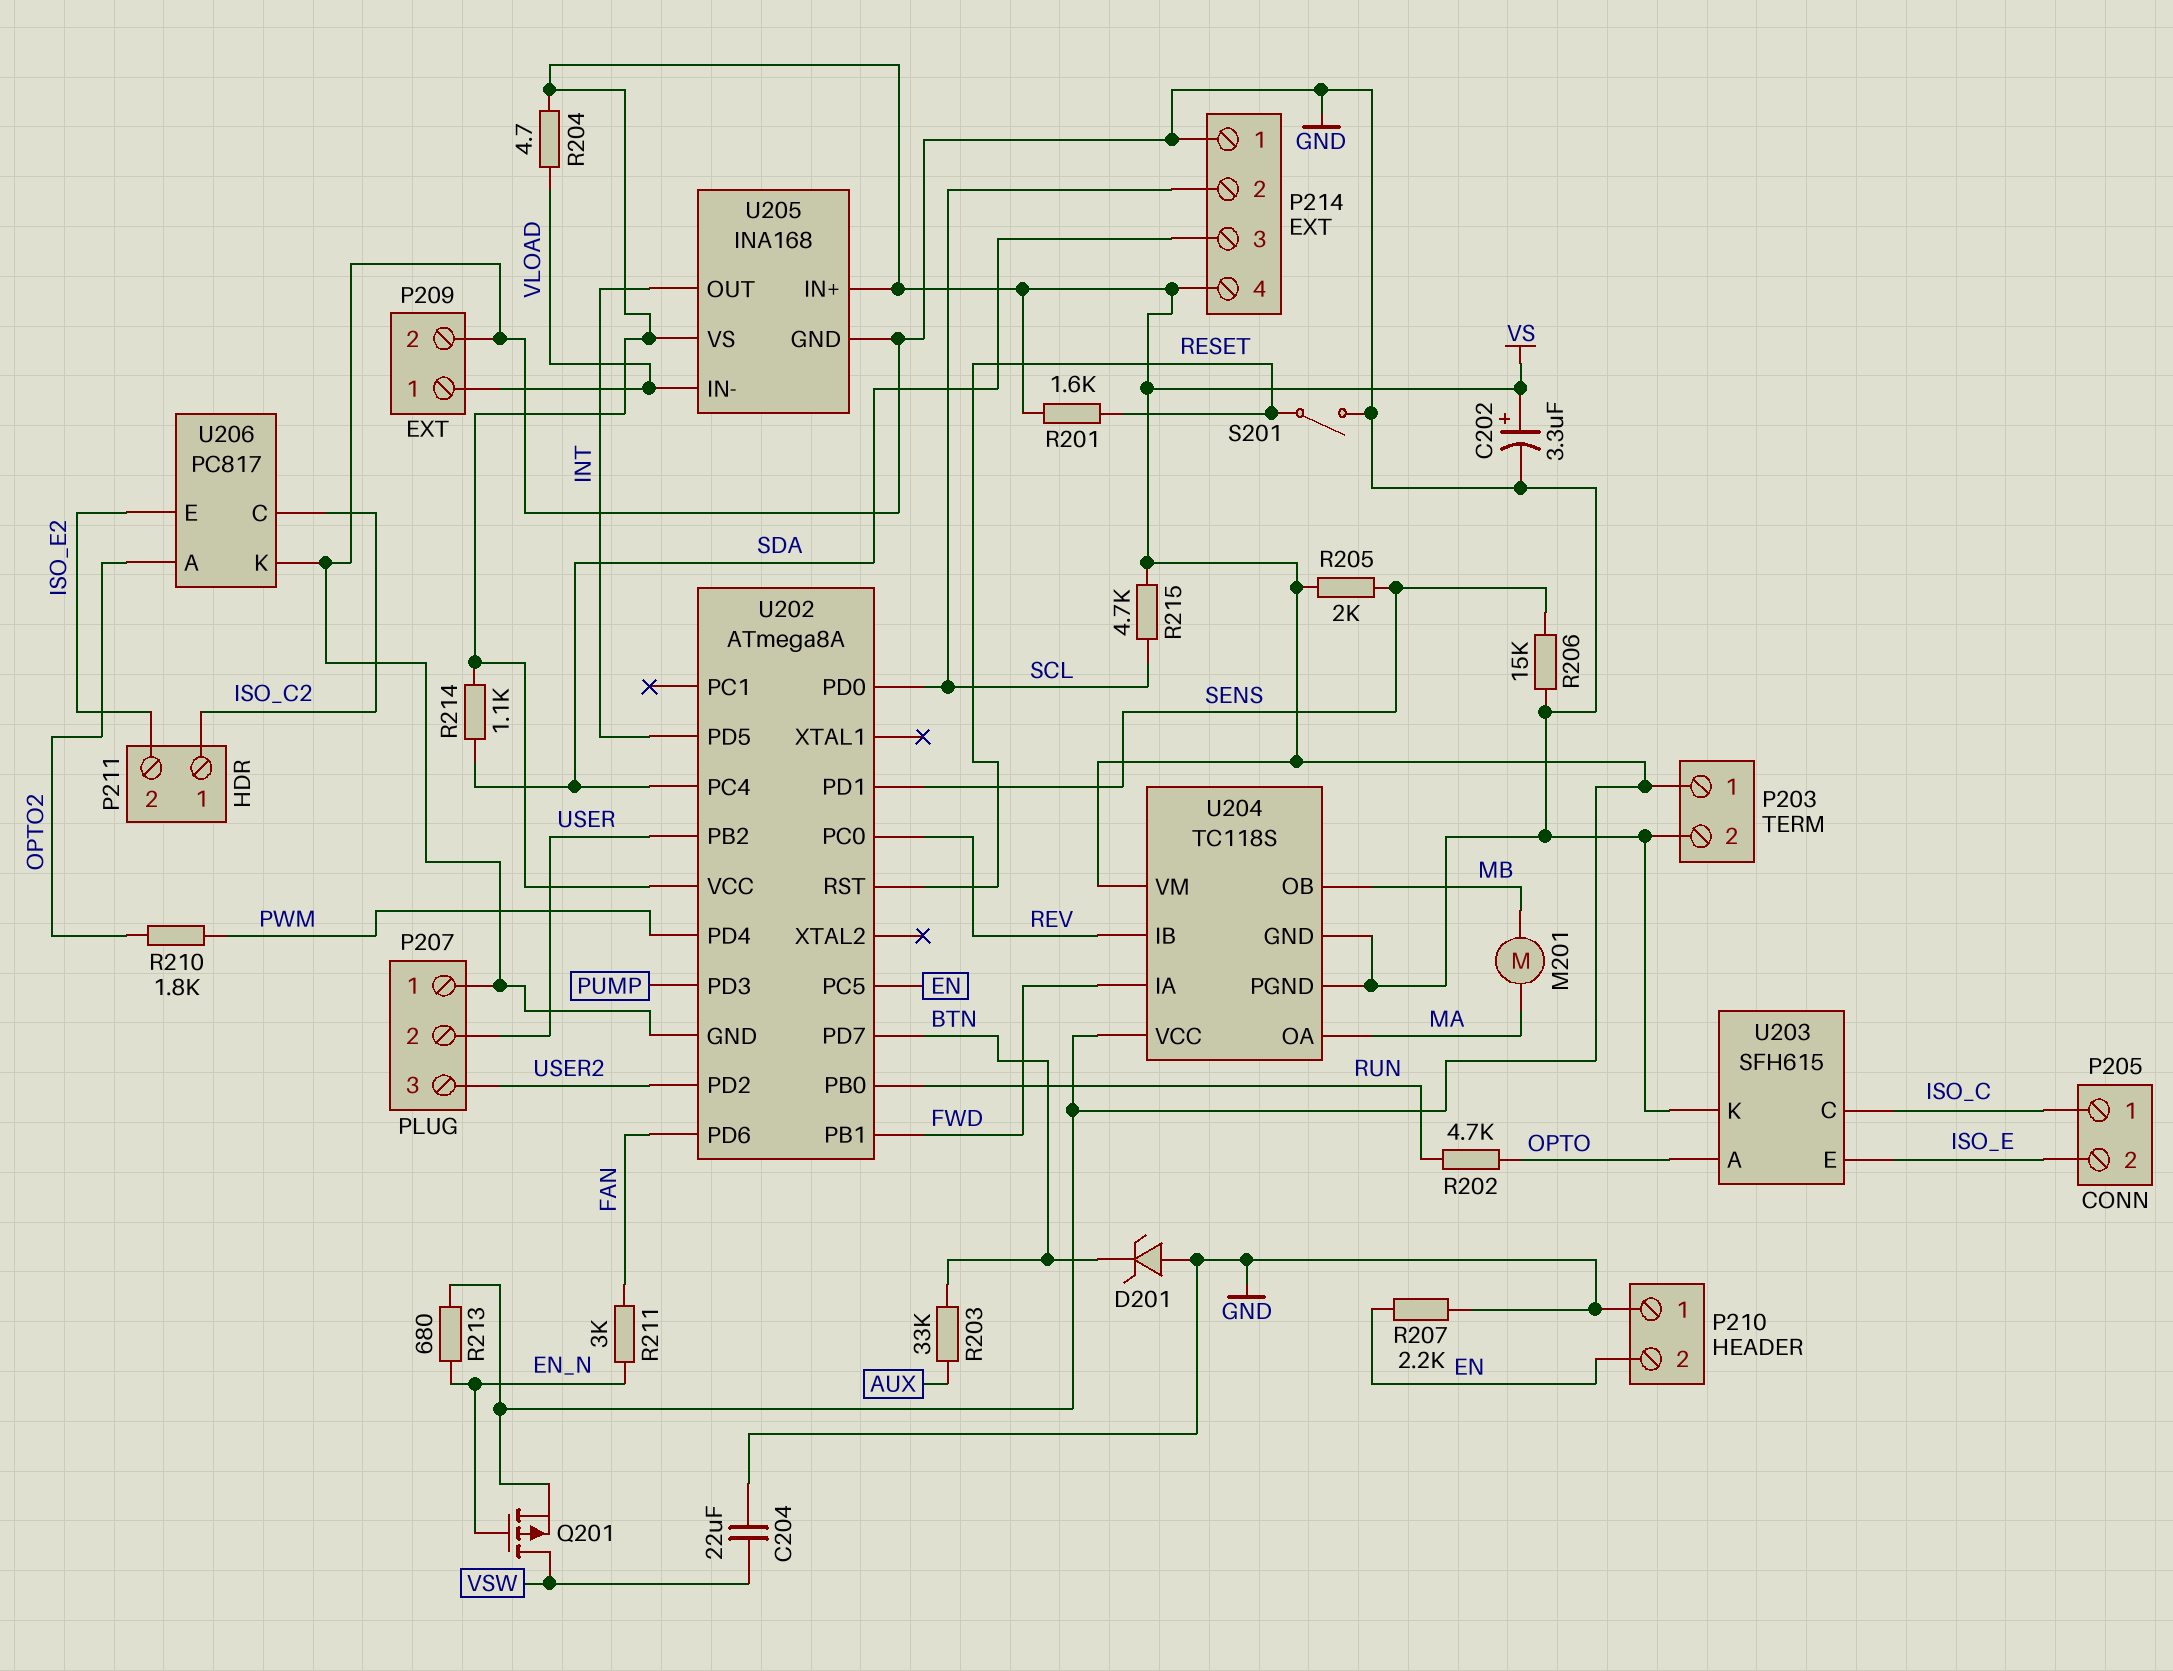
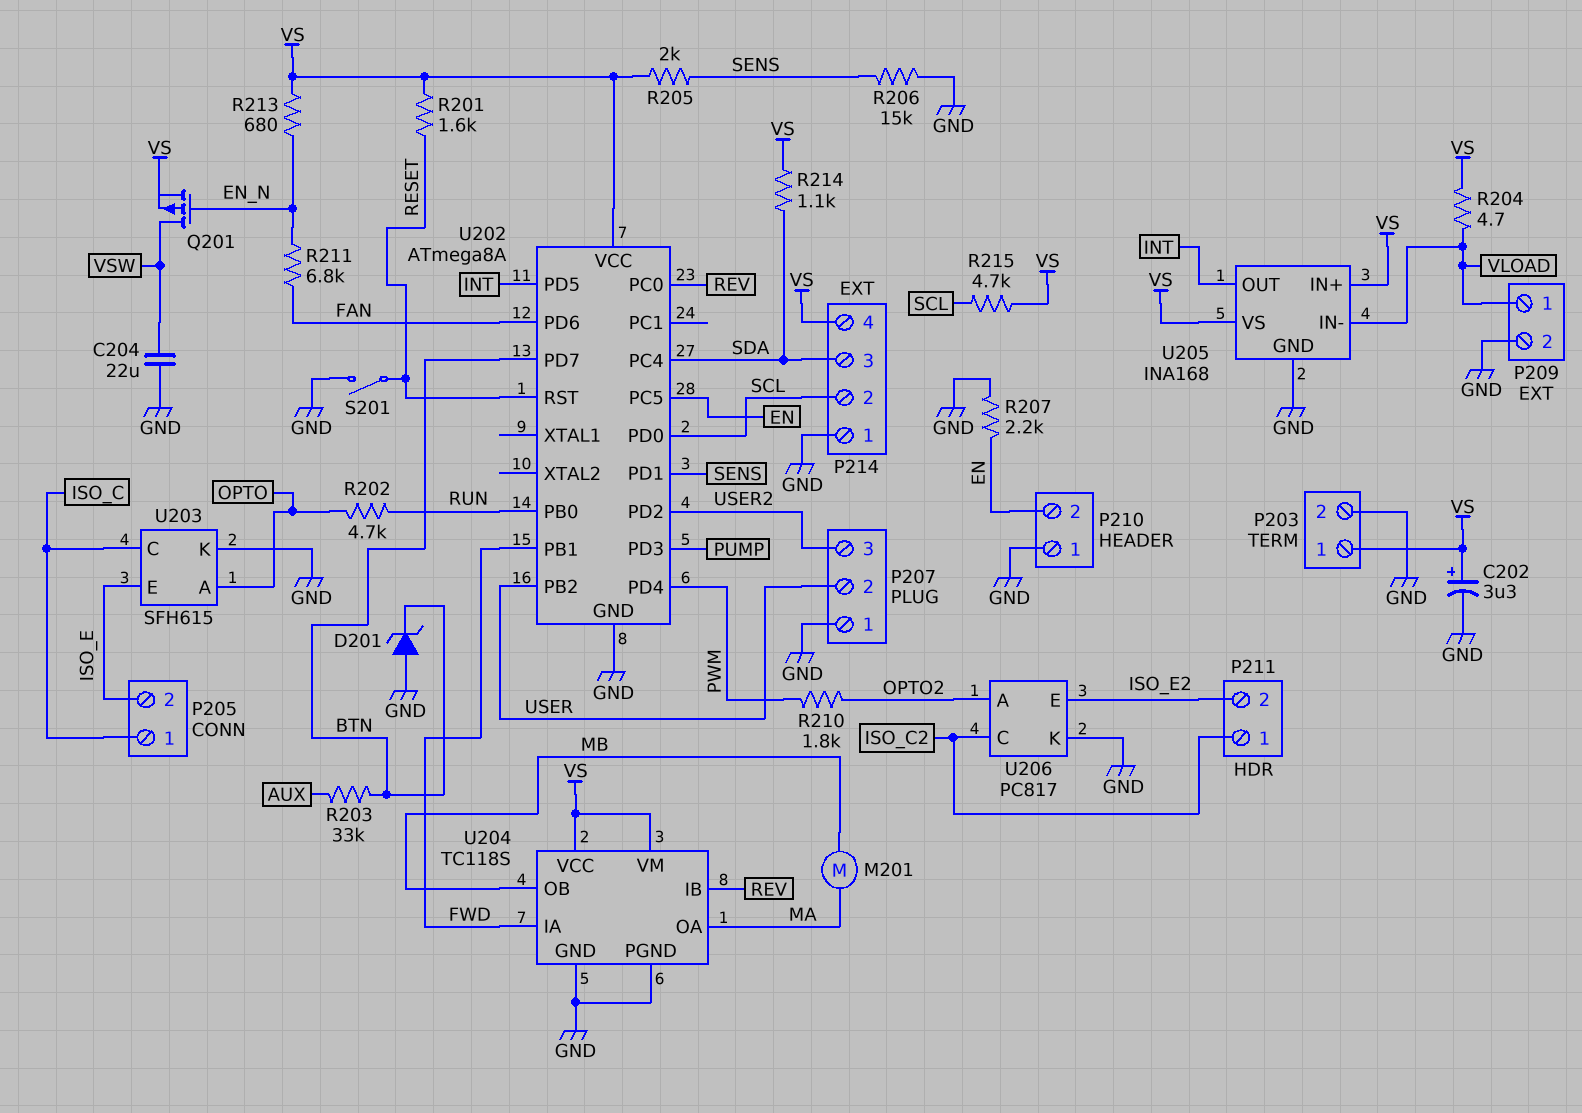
R211: 3k (EN_N, FAN) -> 6.8k (EN_N, FAN)

